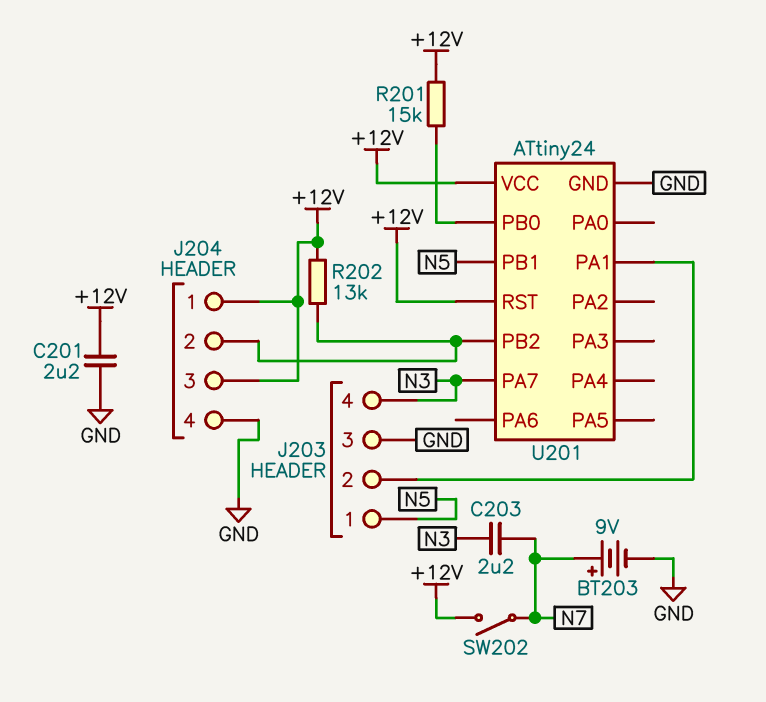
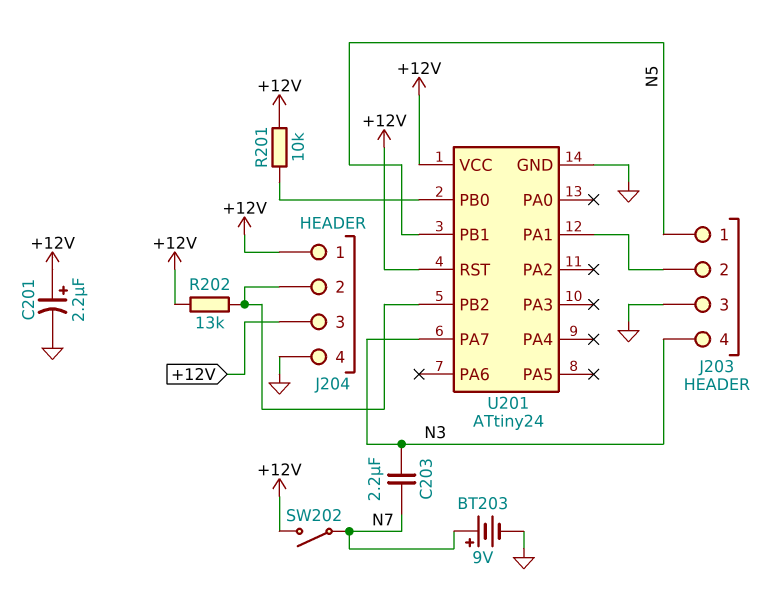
C201: 2.2uF (+12V, GND) -> 2.2uF (plus +12V, minus GND)
R201: 15k (+12V, U201/PB0) -> 10k (+12V, U201/PB0)

